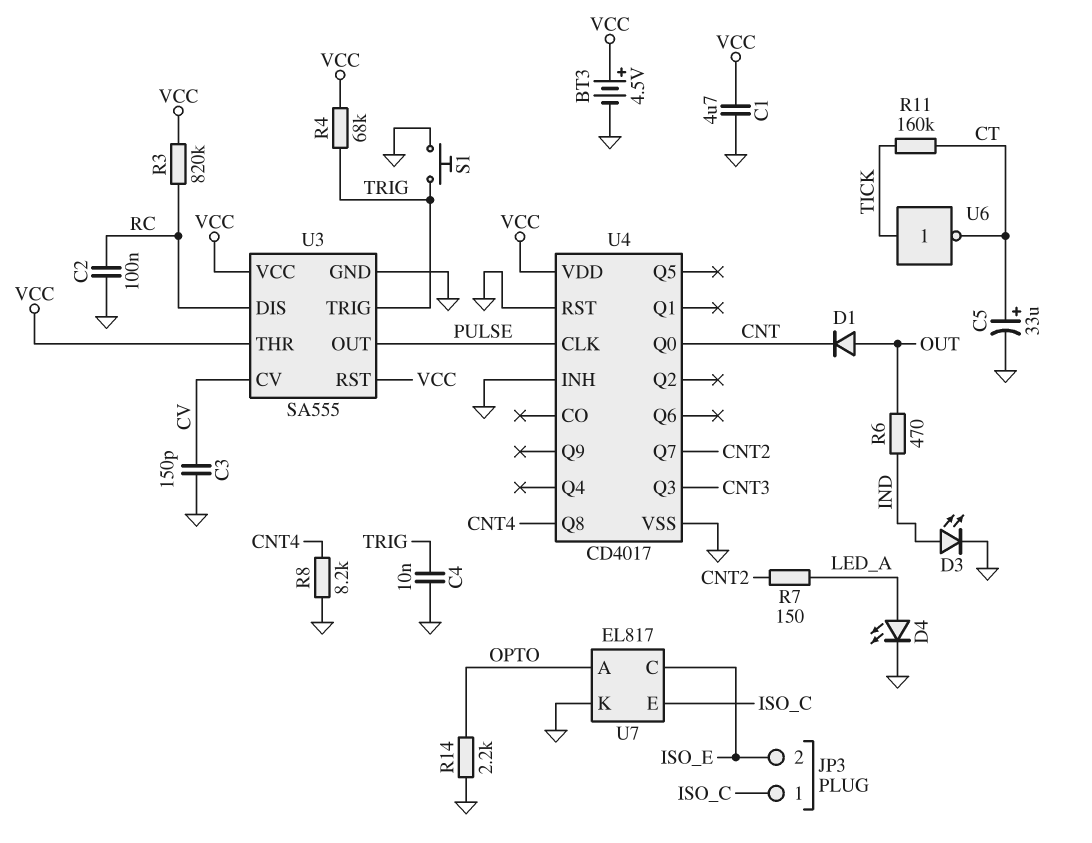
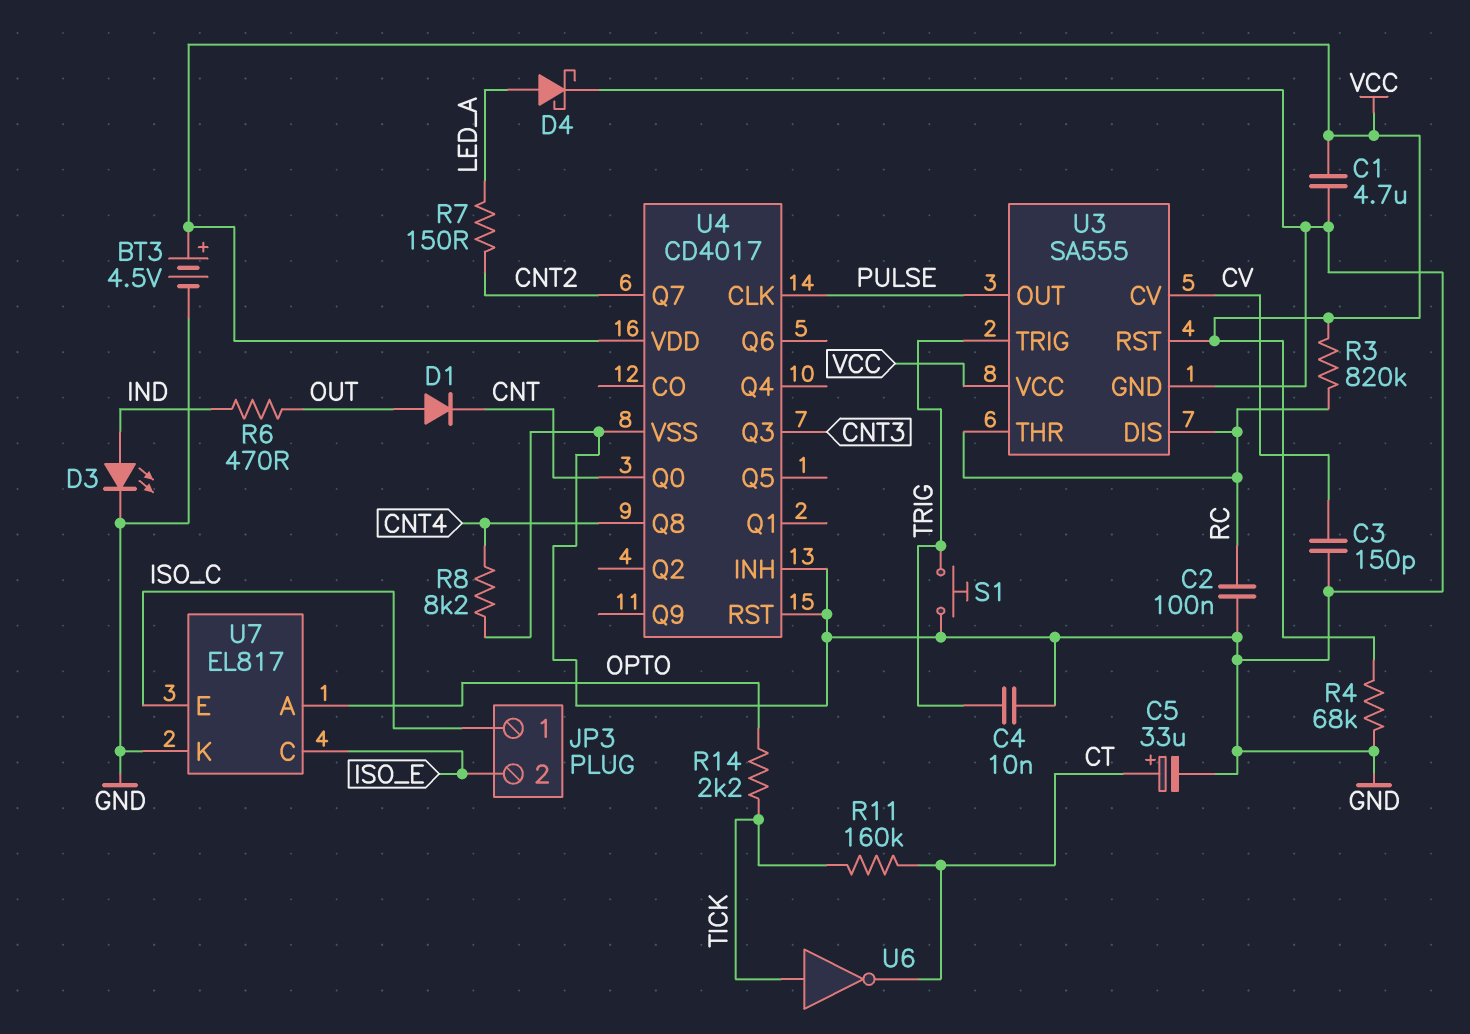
D4: LED (A LED_A, K GND) -> schottky (A LED_A, K GND)
R4: 68k (TRIG, VCC) -> 68k (GND, VCC)
R14: 2.2k (GND, OPTO) -> 2.2k (OPTO, TICK)
U3 pin THR: VCC -> RC

